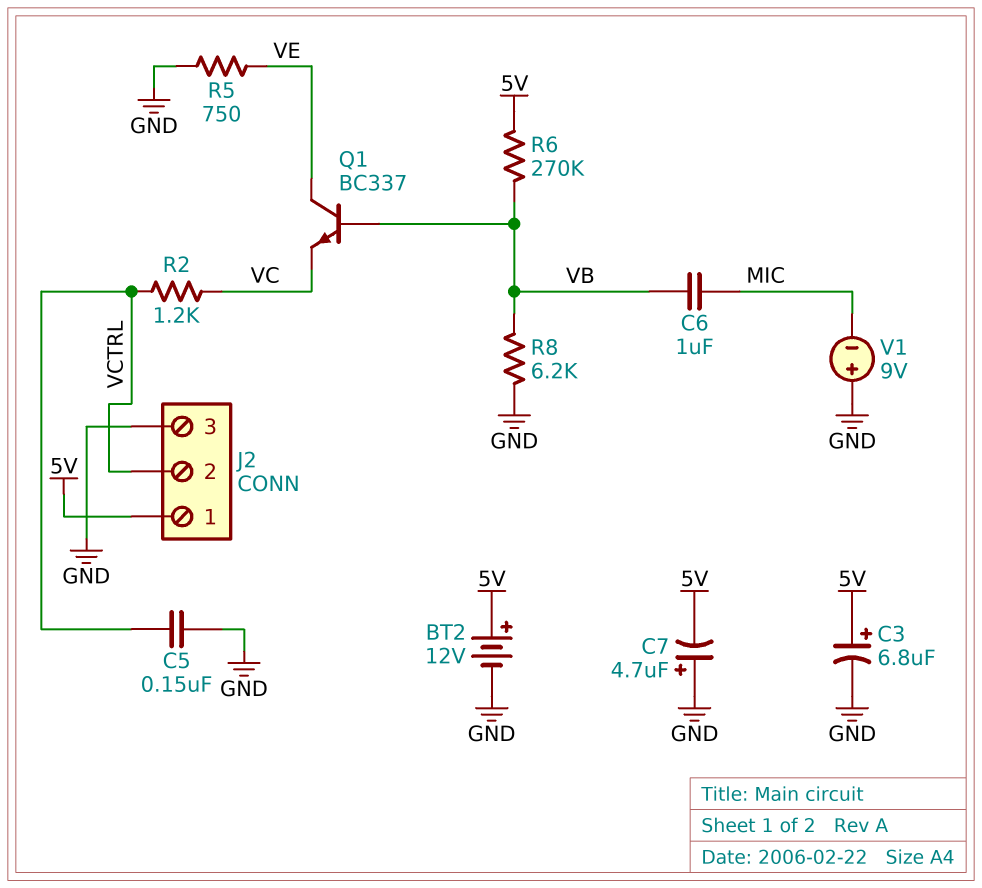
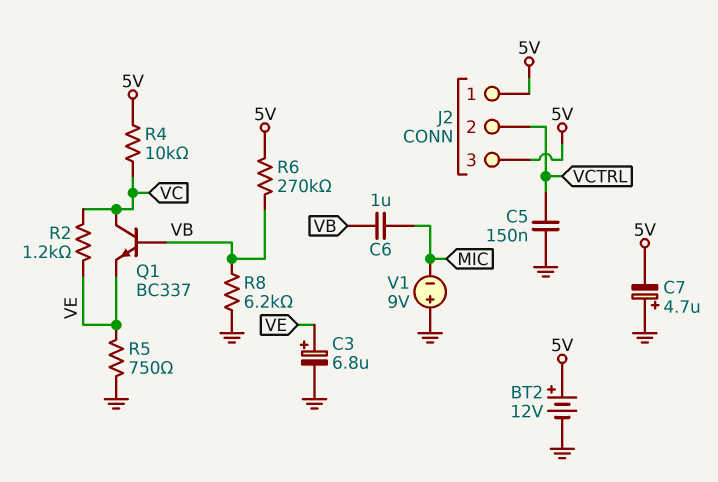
C3: 6.8uF (plus 5V, minus GND) -> 6.8uF (plus VE, minus GND)
J2 pin 3: GND -> 5V
Q1: NPN BC337 (B VB, C VE, E VC) -> NPN BC337 (B VB, C VC, E VE)
R2: 1.2k (VC, VCTRL) -> 1.2k (VC, VE)
R4: none -> 10k (5V, VC)

